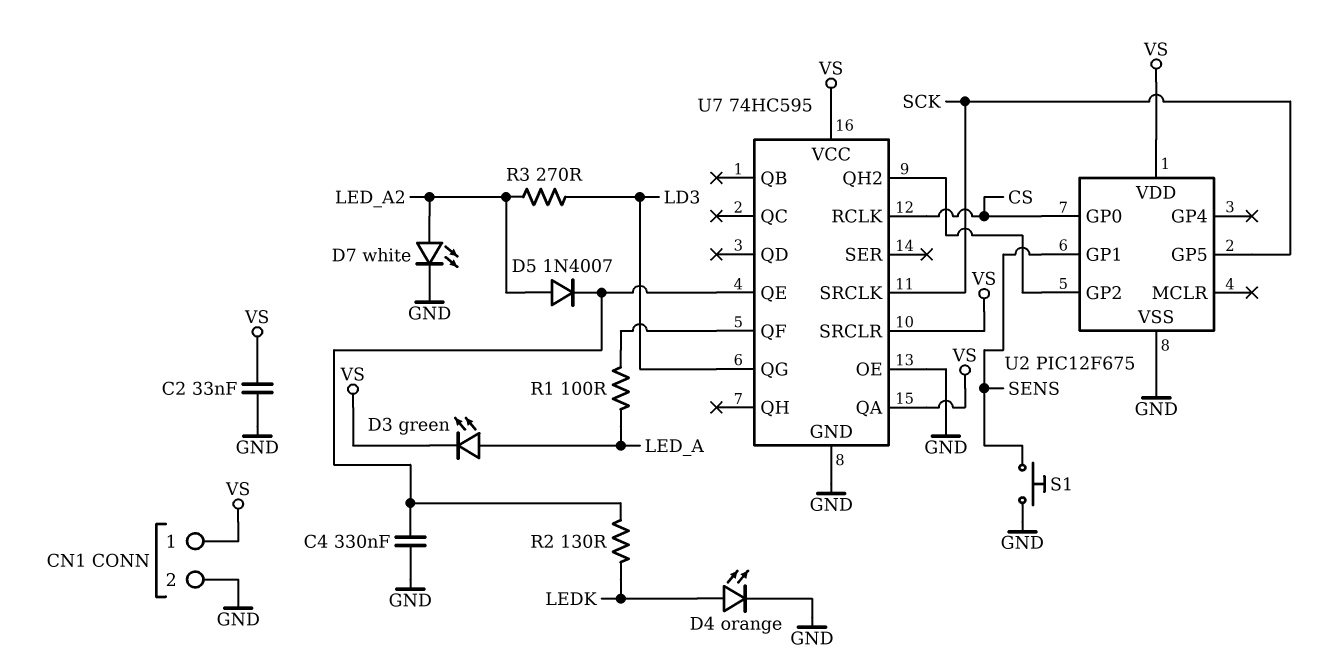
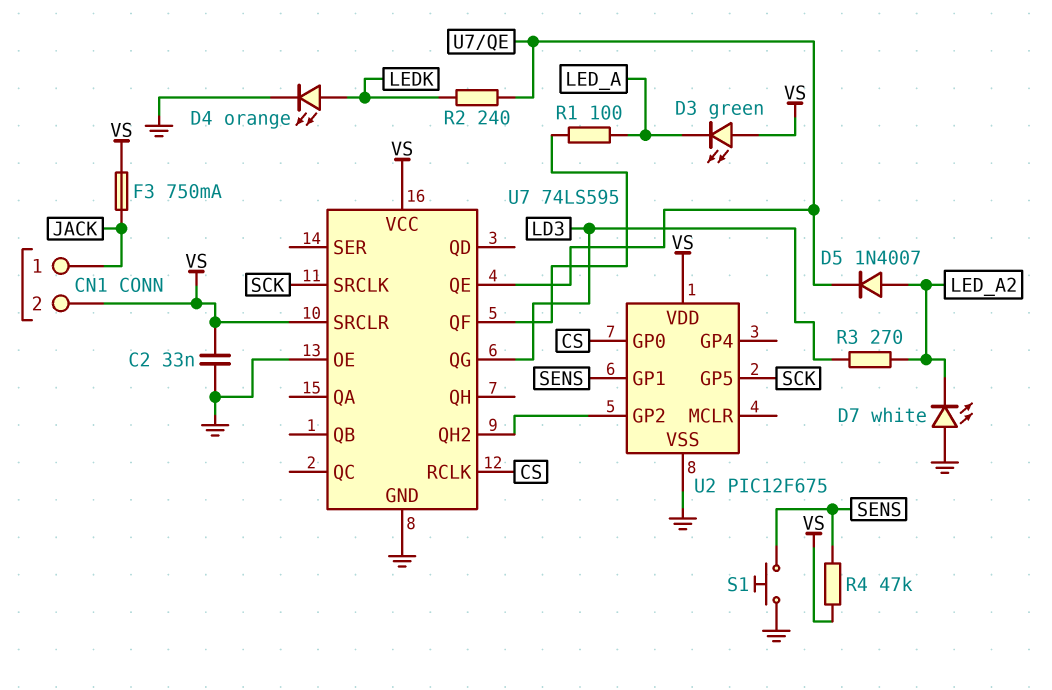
C4: 330nF (GND, U7/QE) -> none
CN1 pin 1: VS -> JACK
CN1 pin 2: GND -> VS
D3: LED green (A LED_A, K VS) -> LED green (A VS, K LED_A)
D7: LED white (A LED_A2, K GND) -> LED white (A GND, K LED_A2)
F3: none -> 750mA (JACK, VS)
R2: 130 (LEDK, U7/QE) -> 240 (LEDK, U7/QE)
R4: none -> 47k (SENS, VS)
U7: 74HC595 -> 74LS595
U7 pin QA: VS -> none

